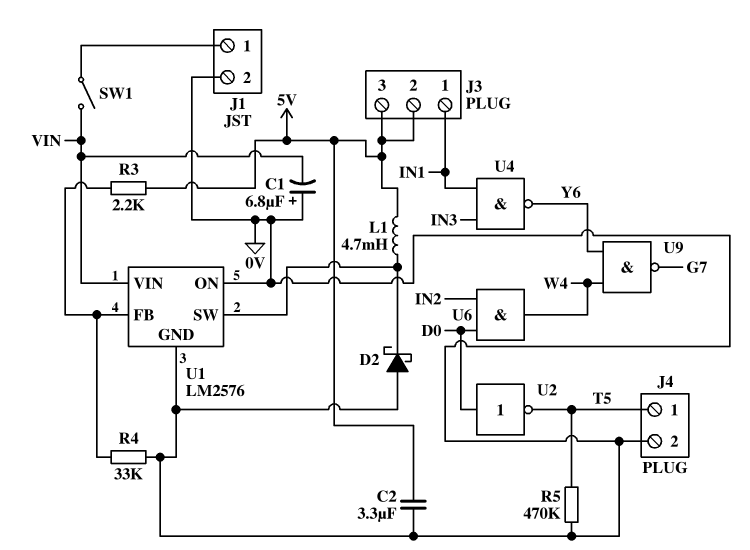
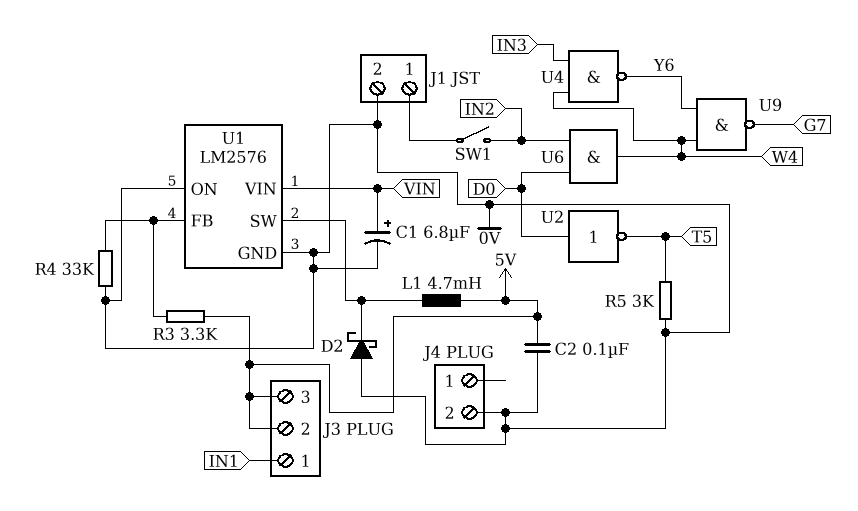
C1: 6.8uF (plus 0V, minus VIN) -> 6.8uF (plus VIN, minus 0V)
C2: 3.3uF (0V, 5V) -> 100nF (0V, 5V)
J4 pin 1: T5 -> none
R3: 2.2k (5V, U1/FB) -> 3.3k (5V, U1/FB)
R5: 470k (0V, T5) -> 3k (0V, T5)
SW1: switch (J1/1, VIN) -> switch (IN2, J1/1)
U4: NAND (in IN1, in IN3, out Y6) -> NAND (in IN3, in W4, out Y6)

